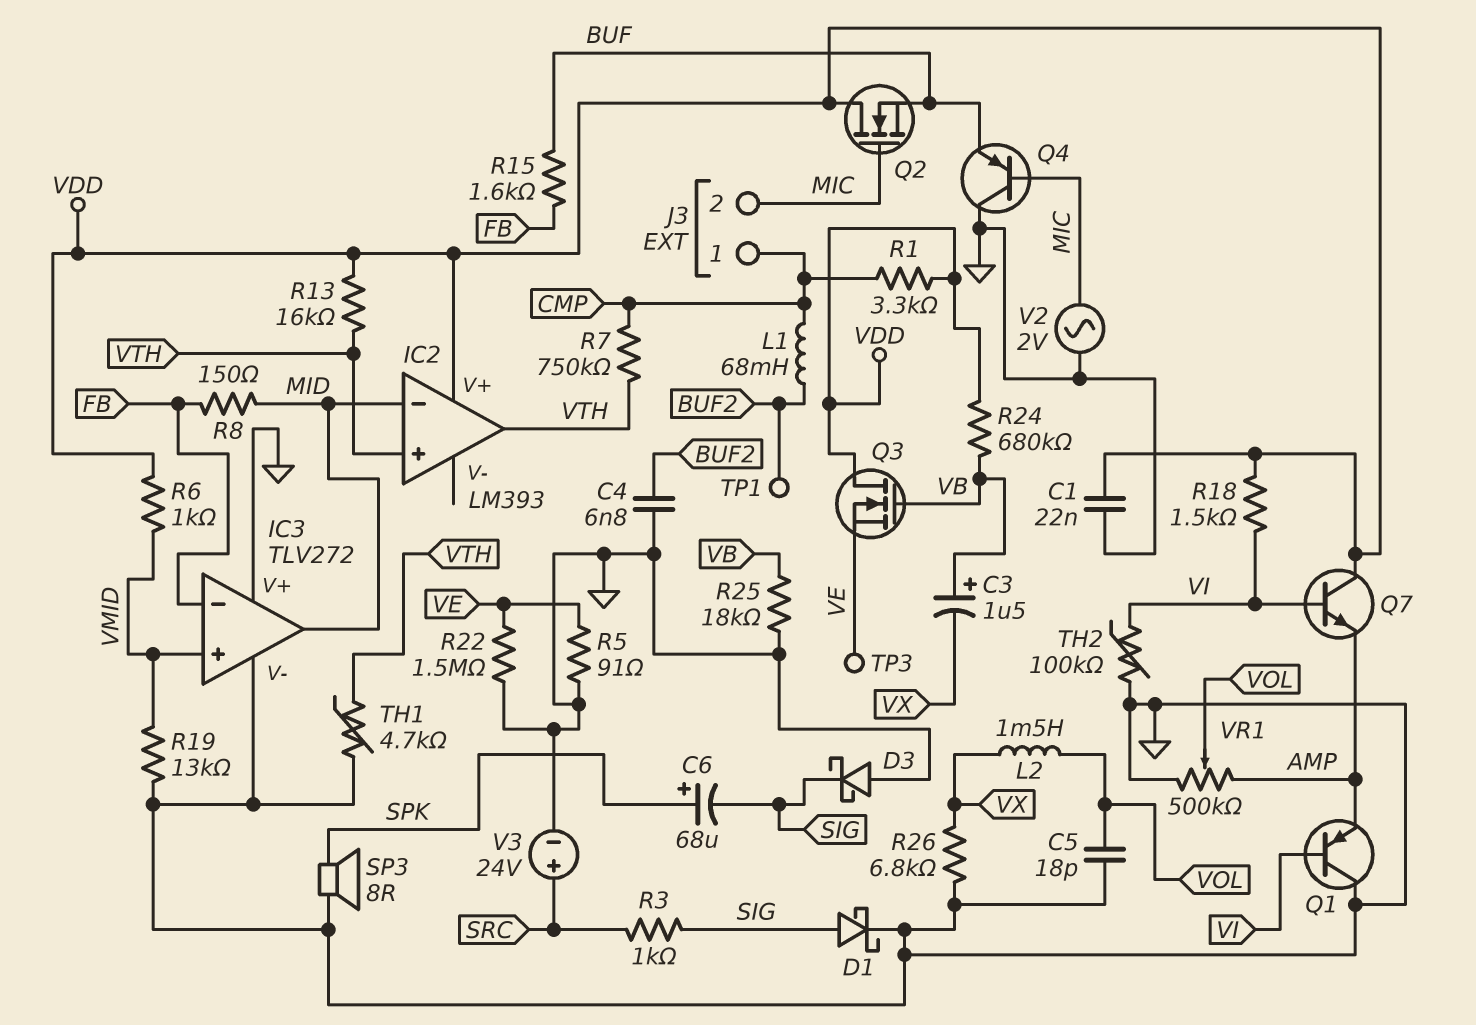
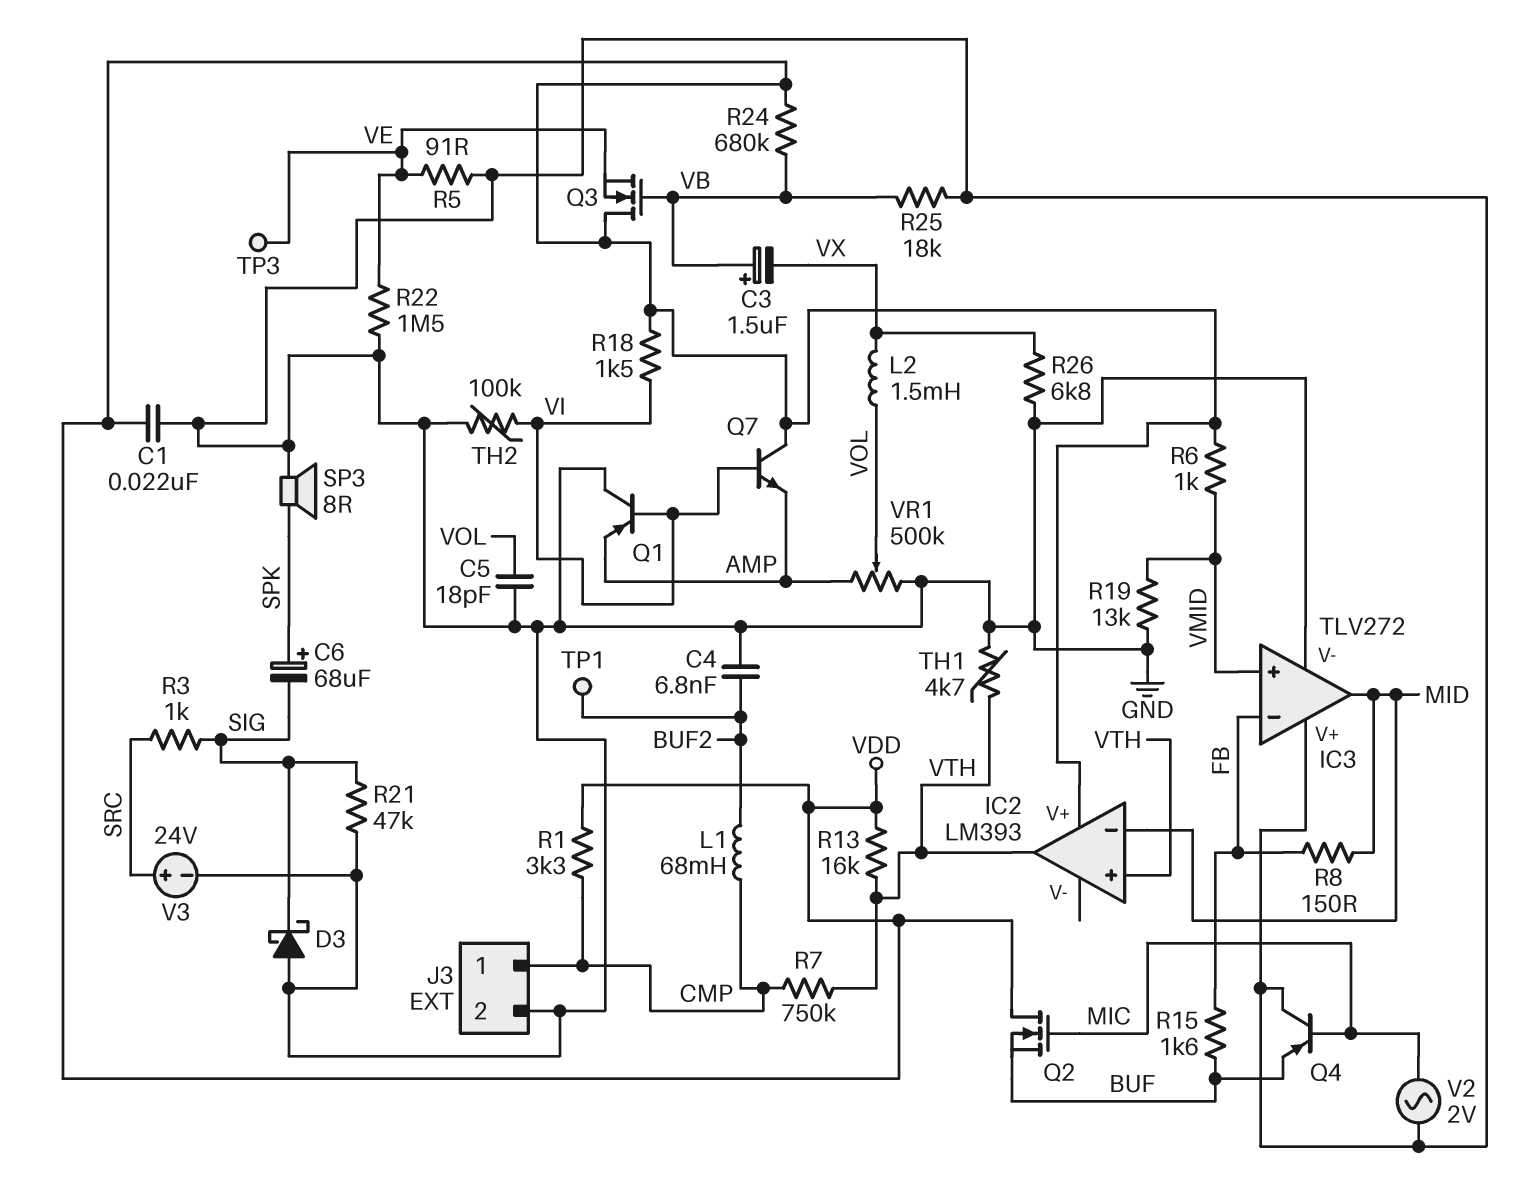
D1: schottky (A SIG, K GND) -> none
J3 pin 2: MIC -> GND
R21: none -> 47k (GND, SIG)

